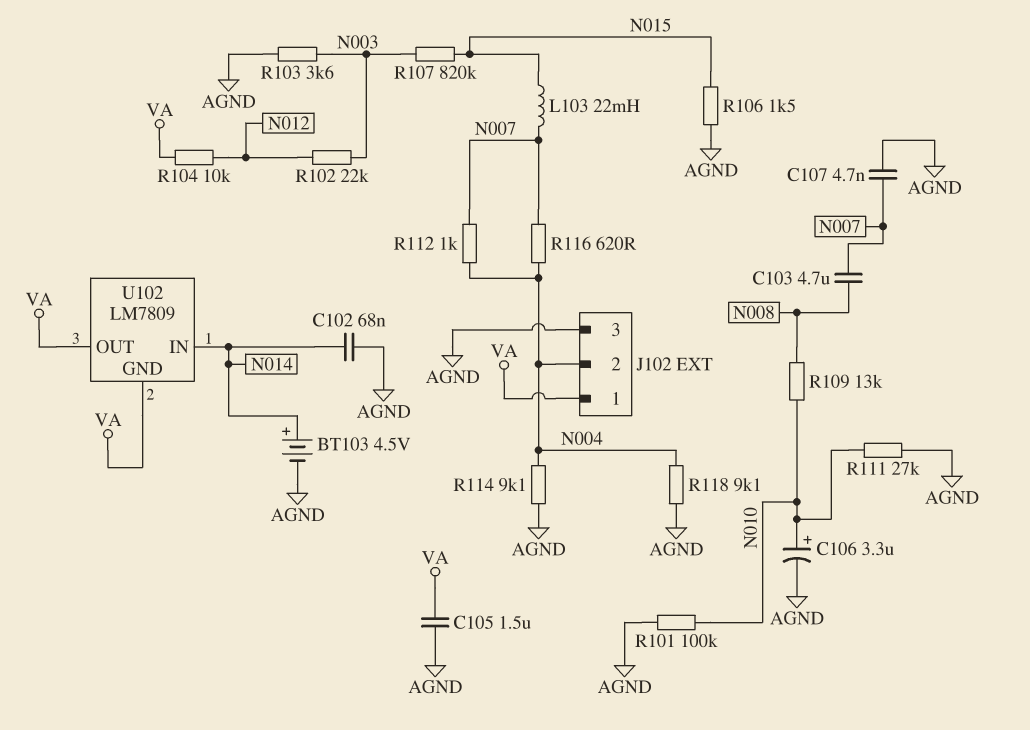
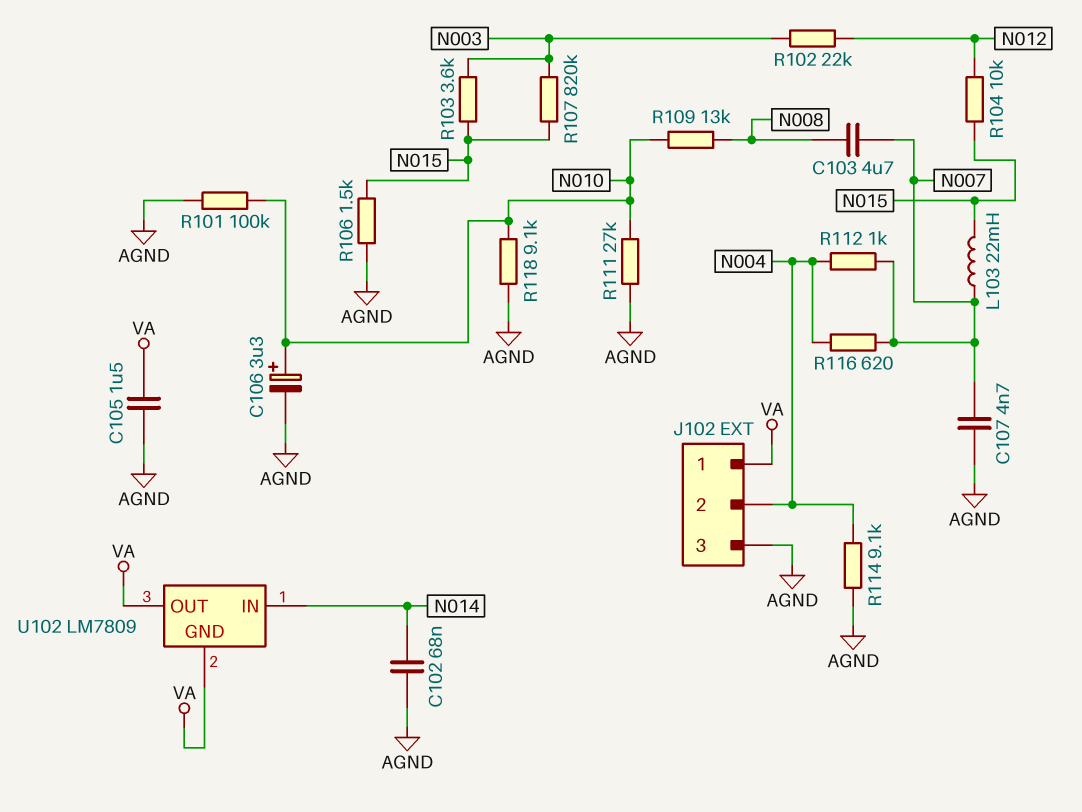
BT103: 4.5V (plus N014, minus AGND) -> none
R103: 3.6k (AGND, N003) -> 3.6k (N003, N015)
R104: 10k (N012, VA) -> 10k (N012, N015)
R118: 9.1k (AGND, N004) -> 9.1k (AGND, N010)

